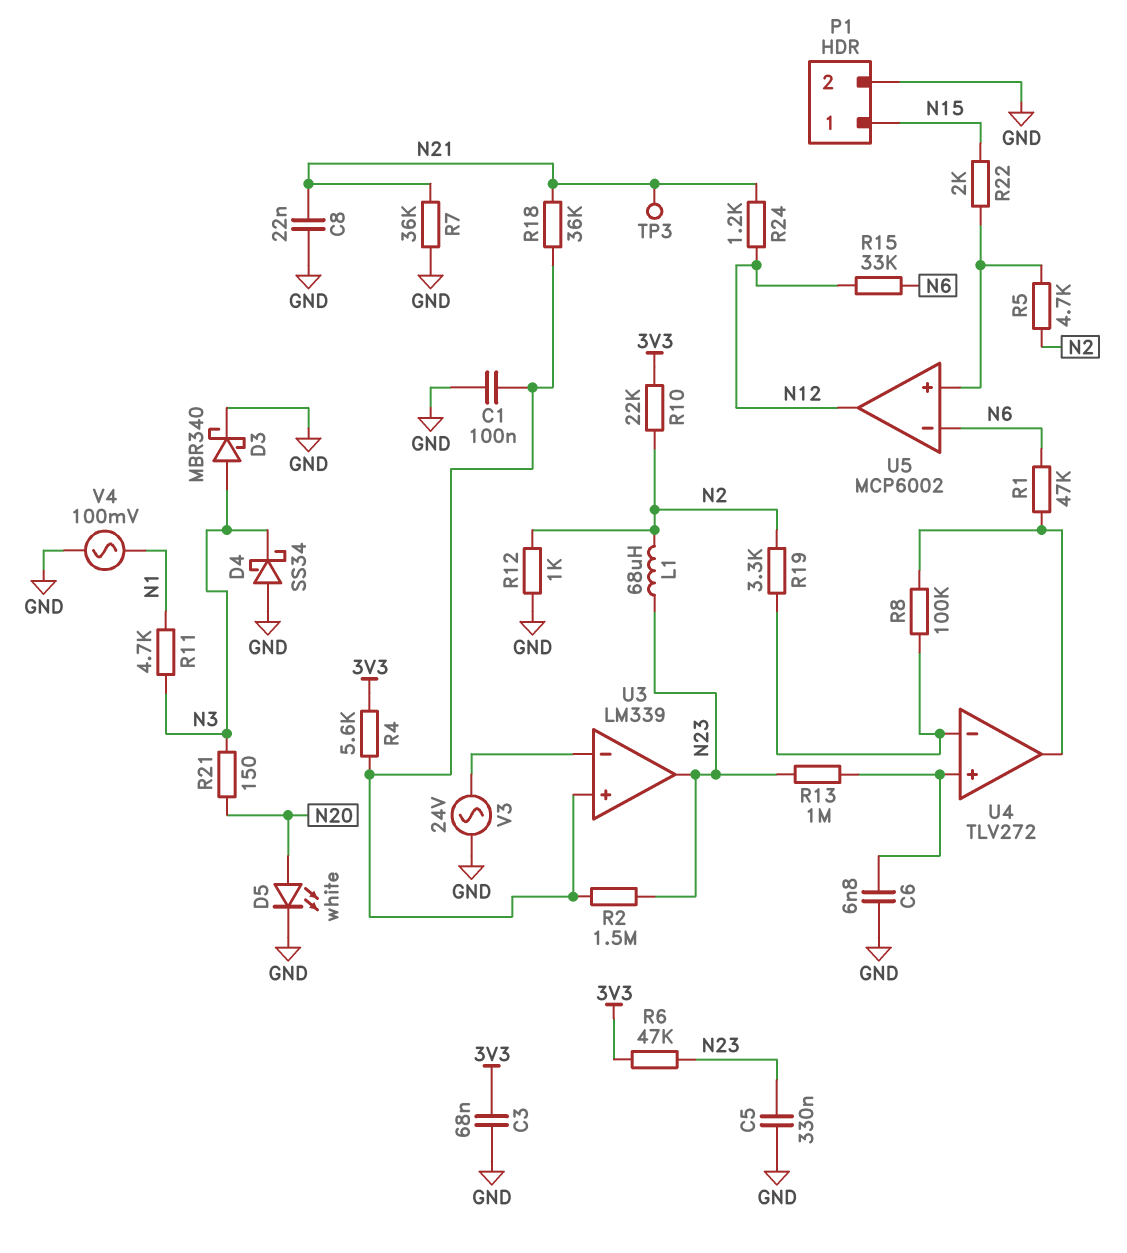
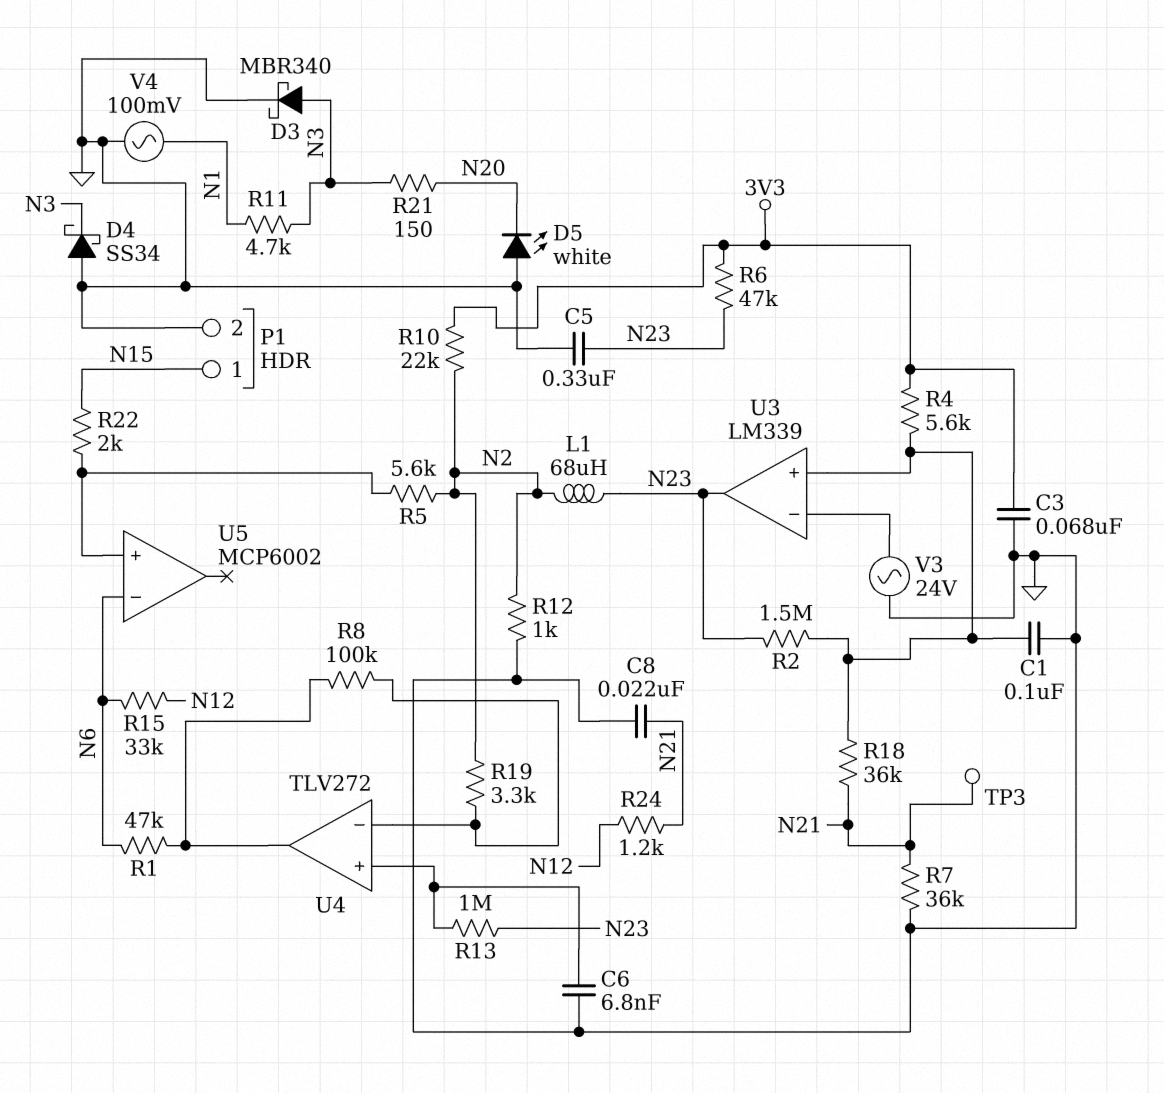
D5: LED white (A N20, K GND) -> LED white (A GND, K N20)
R5: 4.7k (N2, U5/in+) -> 5.6k (N2, U5/in+)
U5 pin out: N12 -> none

